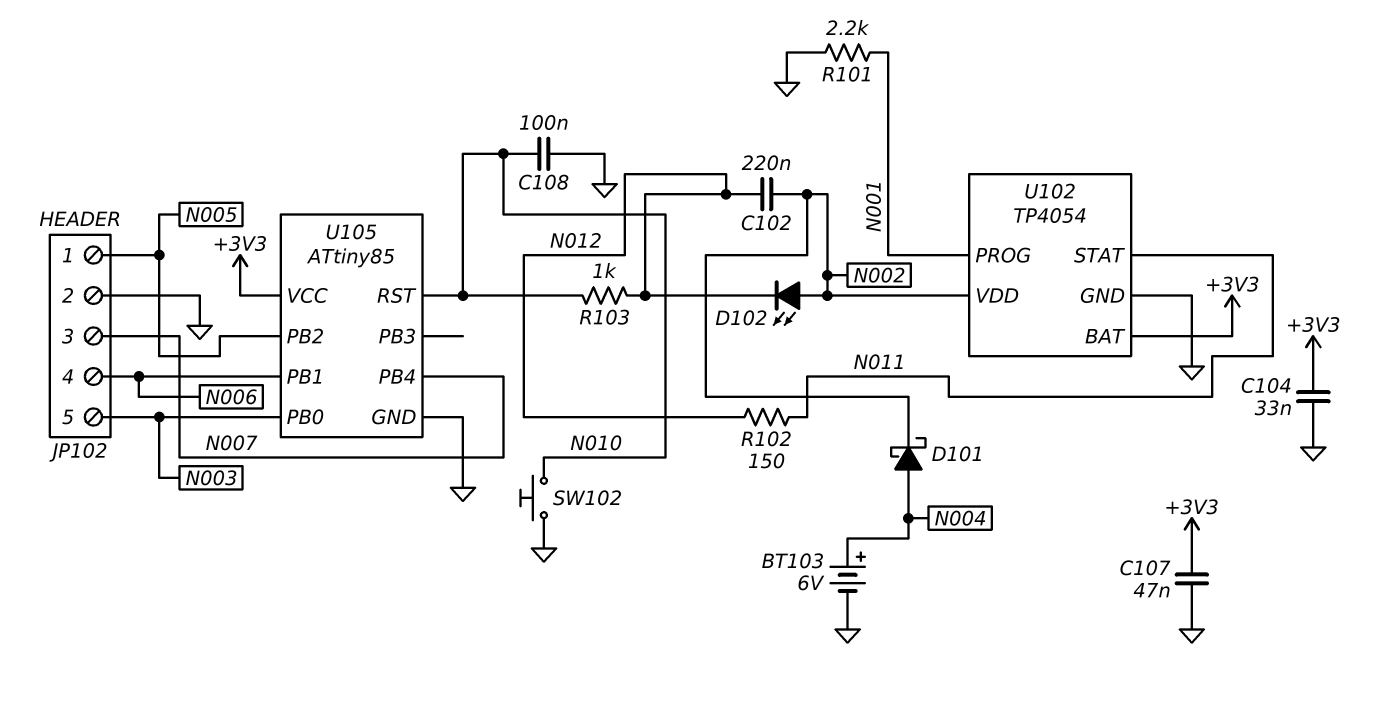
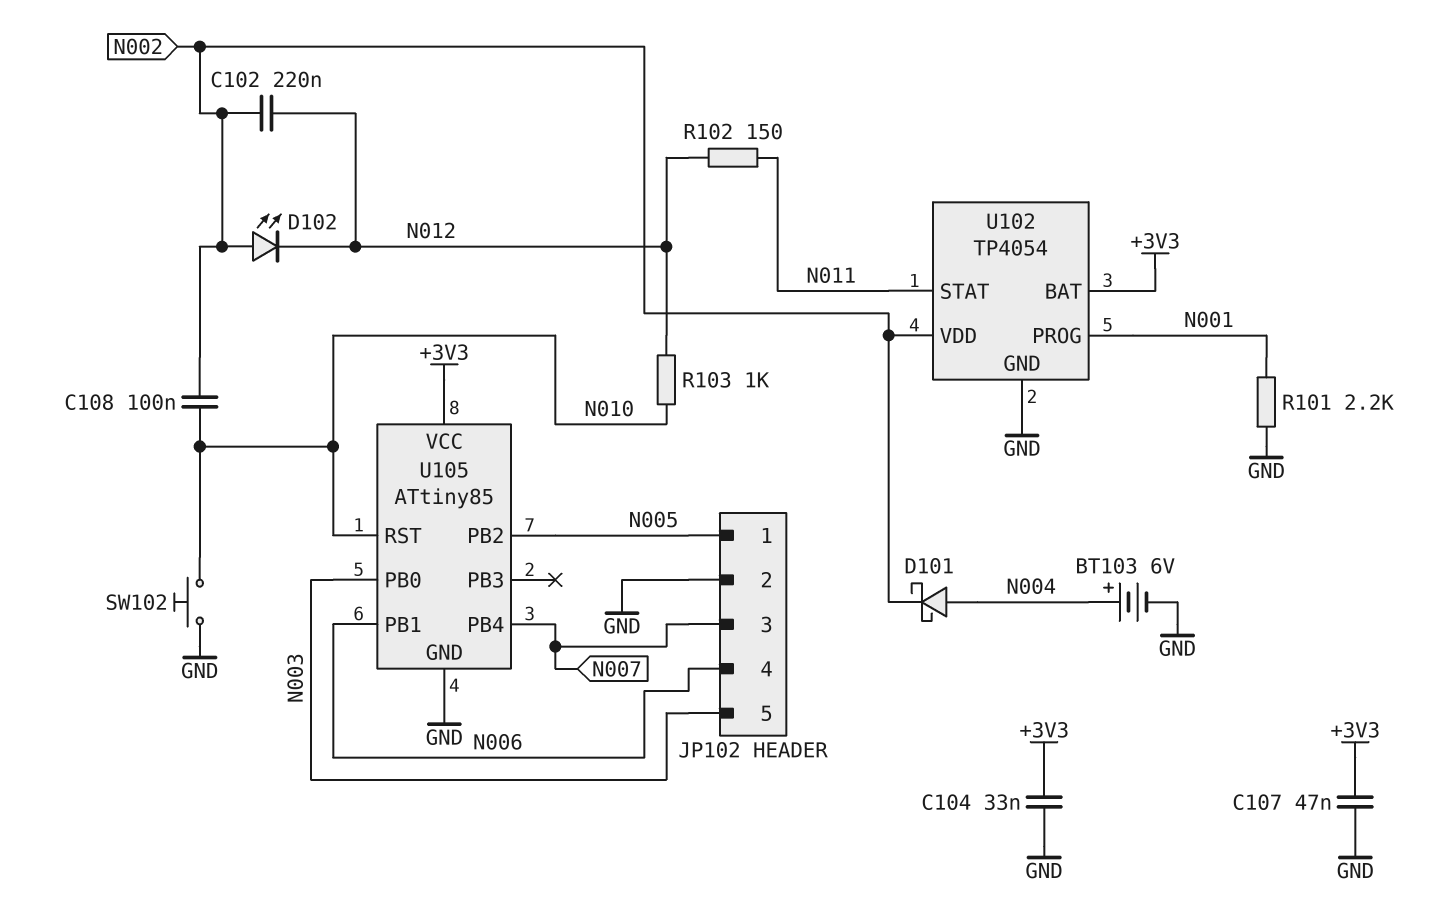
C108: 100nF (GND, N010) -> 100nF (N002, N010)

